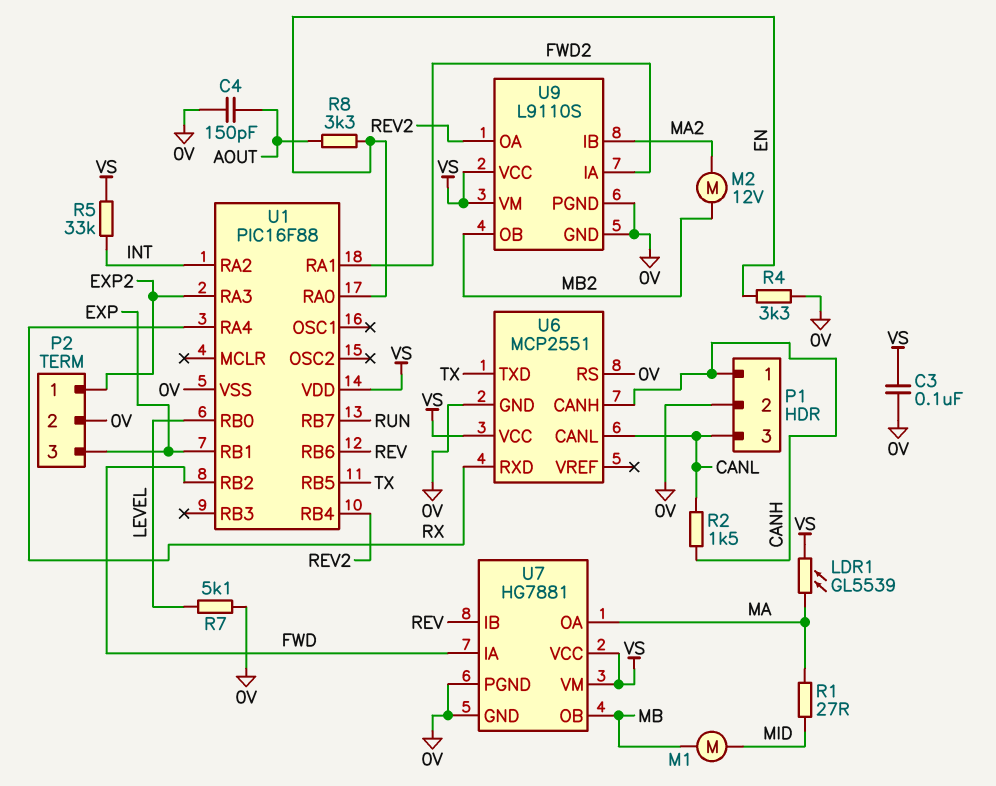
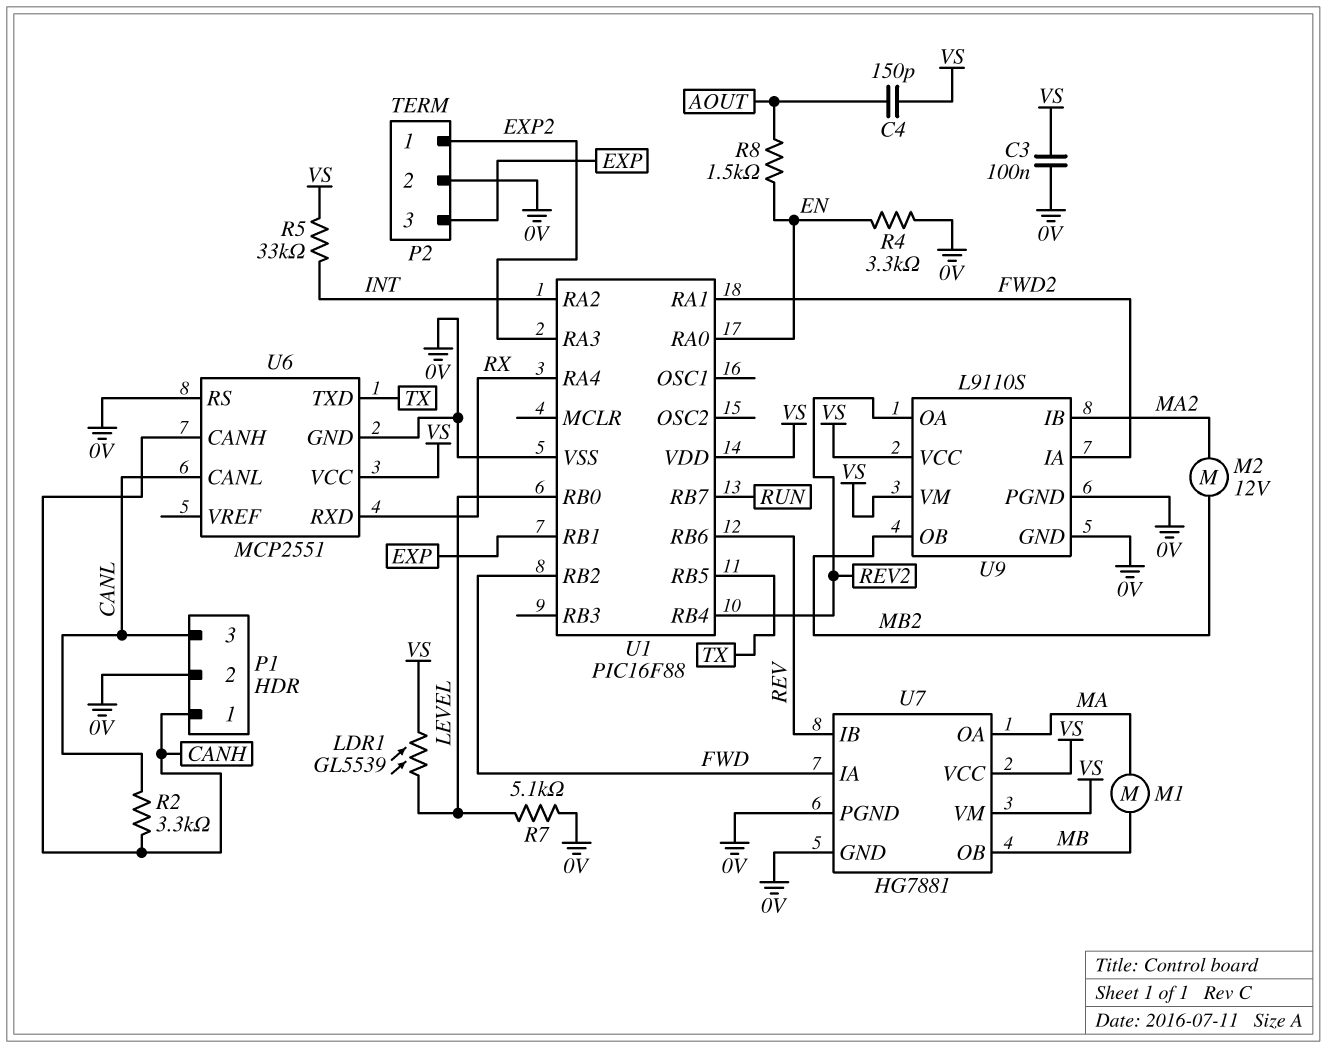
C4: 150pF (0V, AOUT) -> 150pF (AOUT, VS)
LDR1: GL5539 (MA, VS) -> GL5539 (LEVEL, VS)
M1: motor (MB, MID) -> motor (MA, MB)
R1: 27 (MA, MID) -> none
R2: 1.5k (CANH, CANL) -> 3.3k (CANH, CANL)
R8: 3.3k (AOUT, EN) -> 1.5k (AOUT, EN)

